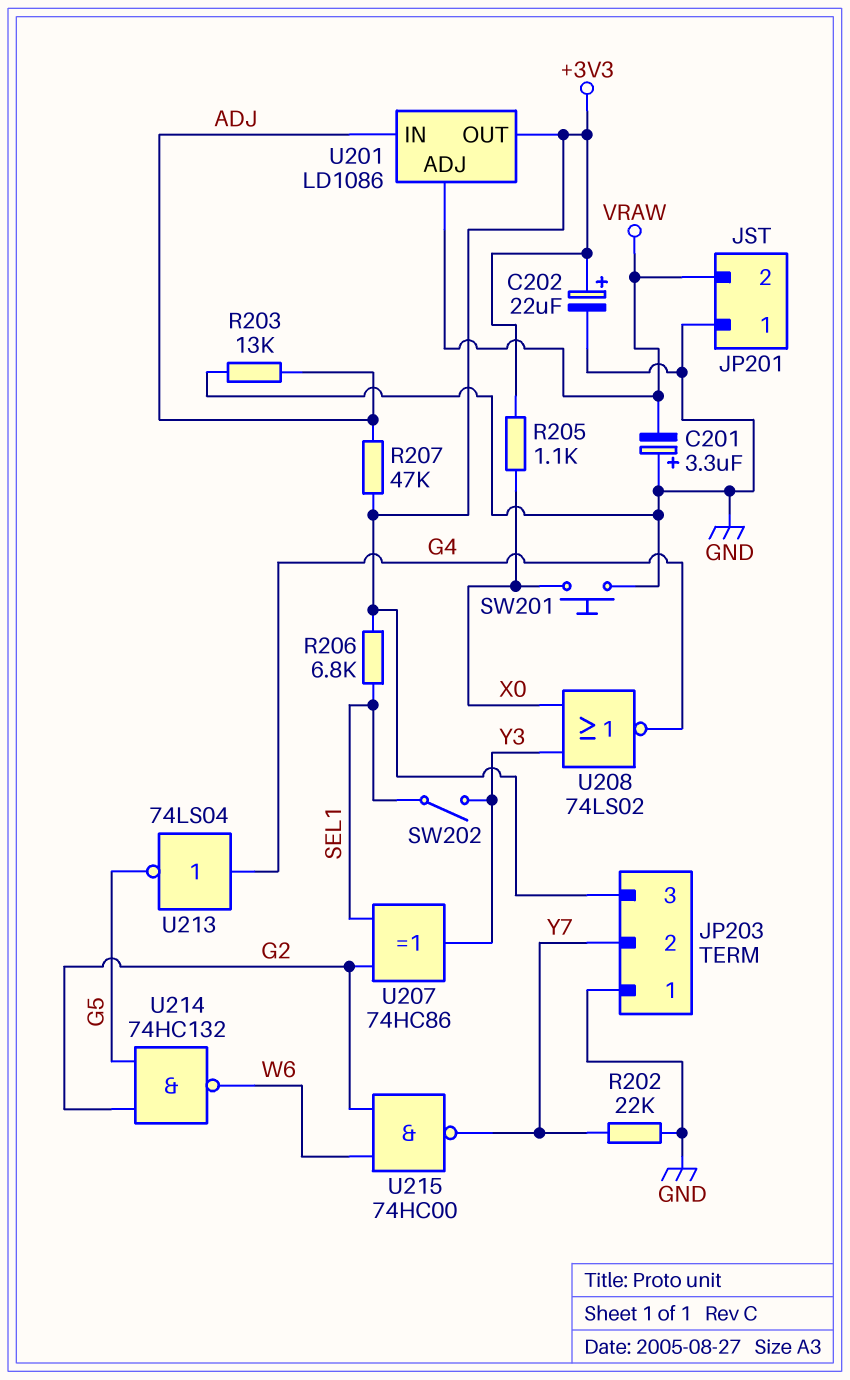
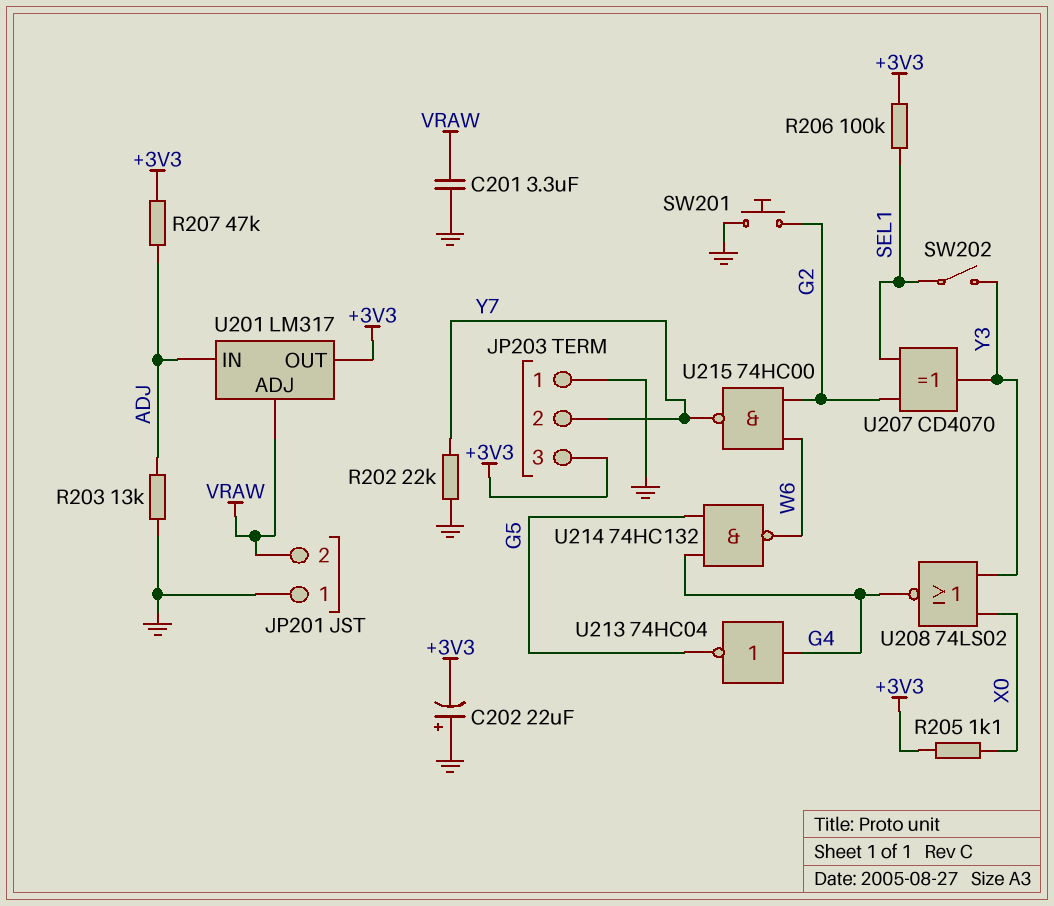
C201: 3.3uF (plus GND, minus VRAW) -> 3.3uF (GND, VRAW)
C202: 22uF (plus +3V3, minus GND) -> 22uF (plus GND, minus +3V3)
R206: 6.8k (+3V3, SEL1) -> 100k (+3V3, SEL1)
SW201: button (GND, X0) -> button (G2, GND)
U201: LD1086 -> LM317
U207: XOR 74HC86 (in G2, in SEL1, out Y3) -> XOR CD4070 (in G2, in SEL1, out Y3)
U213: NOT 74LS04 (in G4, out G5) -> NOT 74HC04 (in G4, out G5)
U214: NAND 74HC132 (in G2, in G5, out W6) -> NAND 74HC132 (in G4, in G5, out W6)

